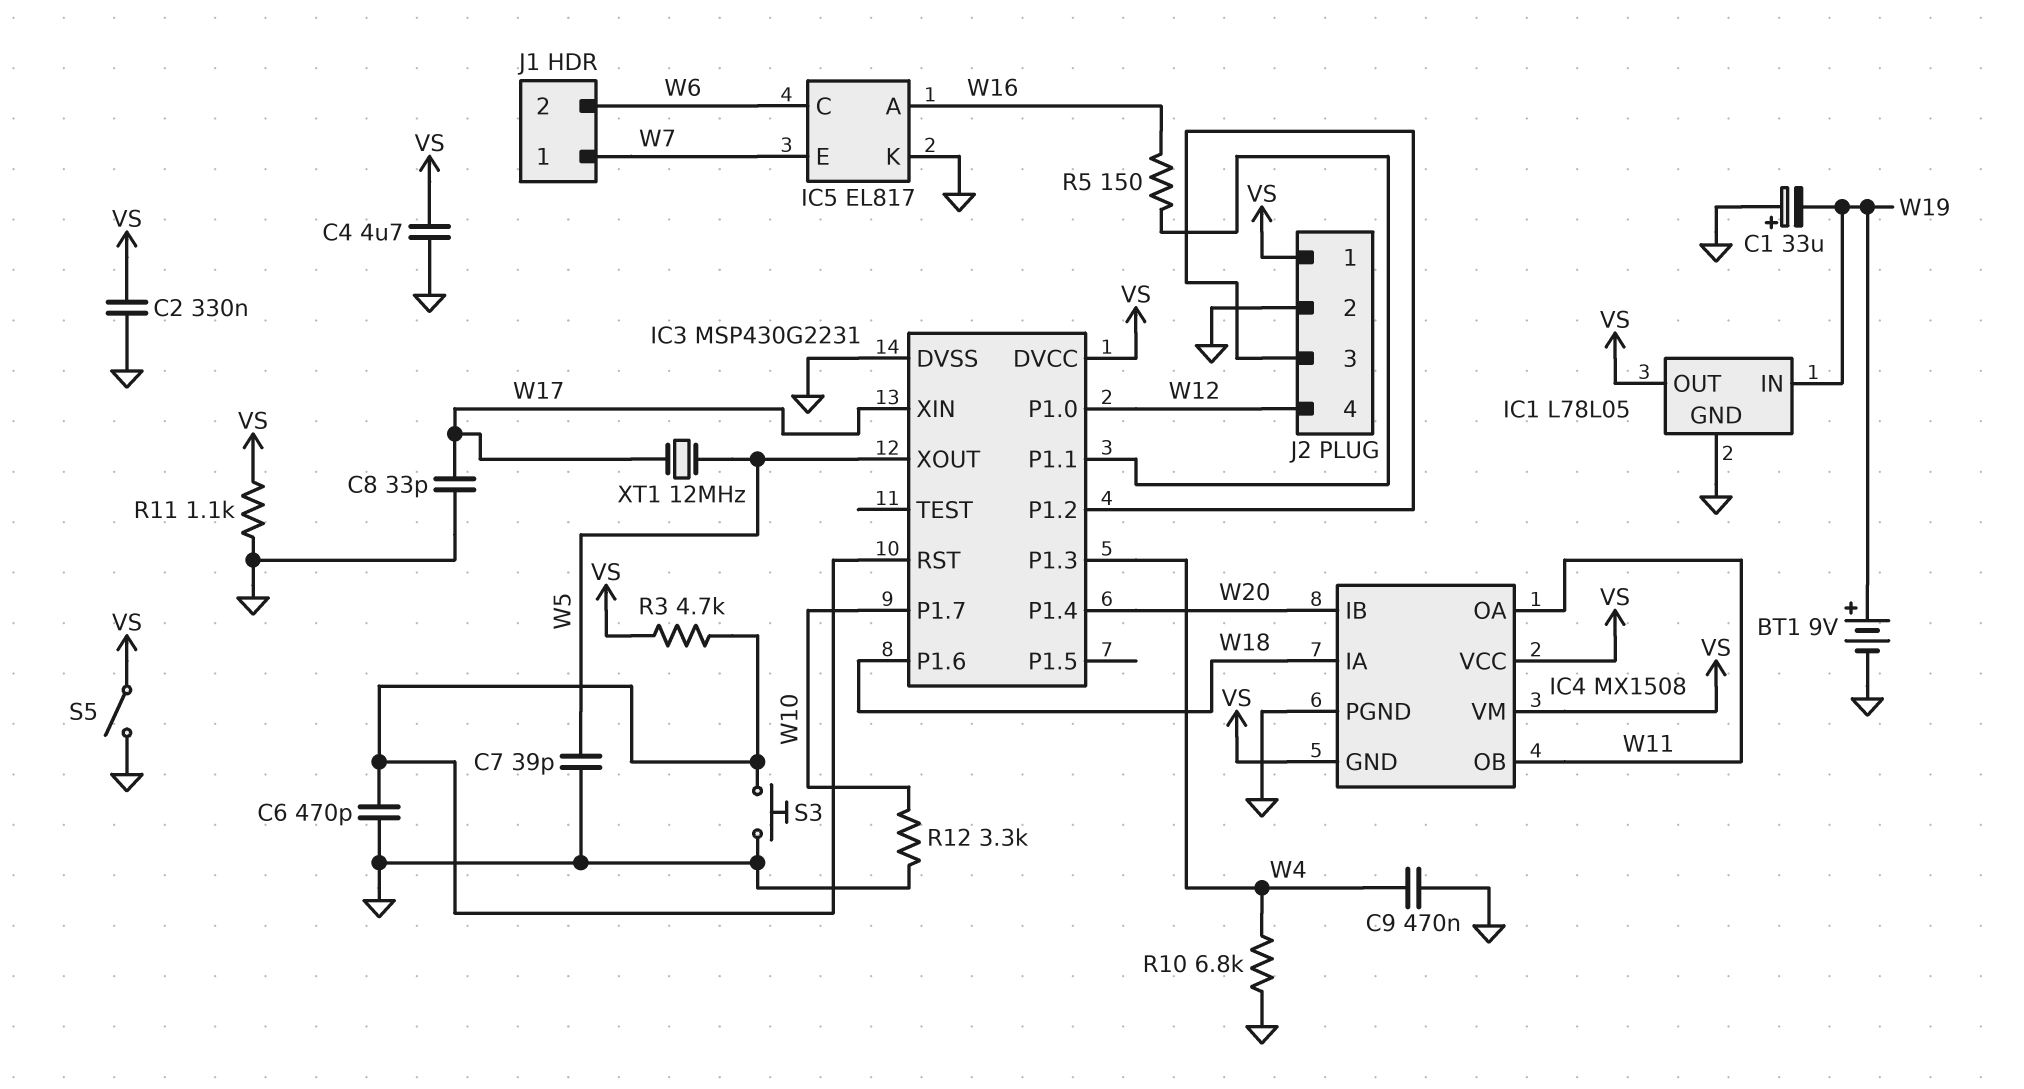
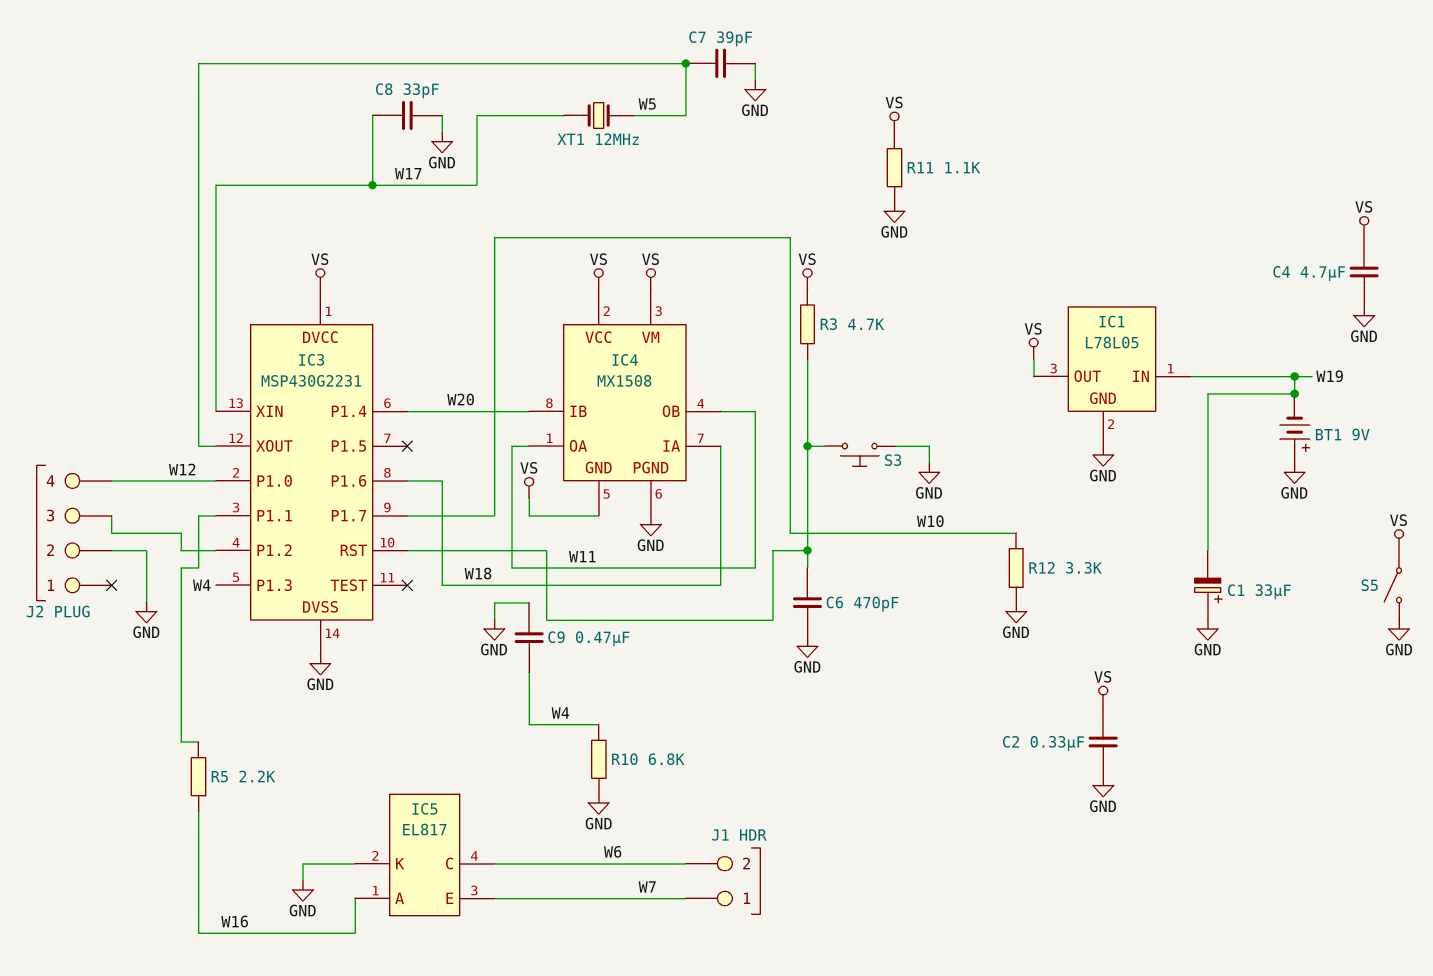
BT1: 9V (plus W19, minus GND) -> 9V (plus GND, minus W19)
J2 pin 1: VS -> none
R5: 150 (IC3/P1.1, W16) -> 2.2k (IC3/P1.1, W16)

